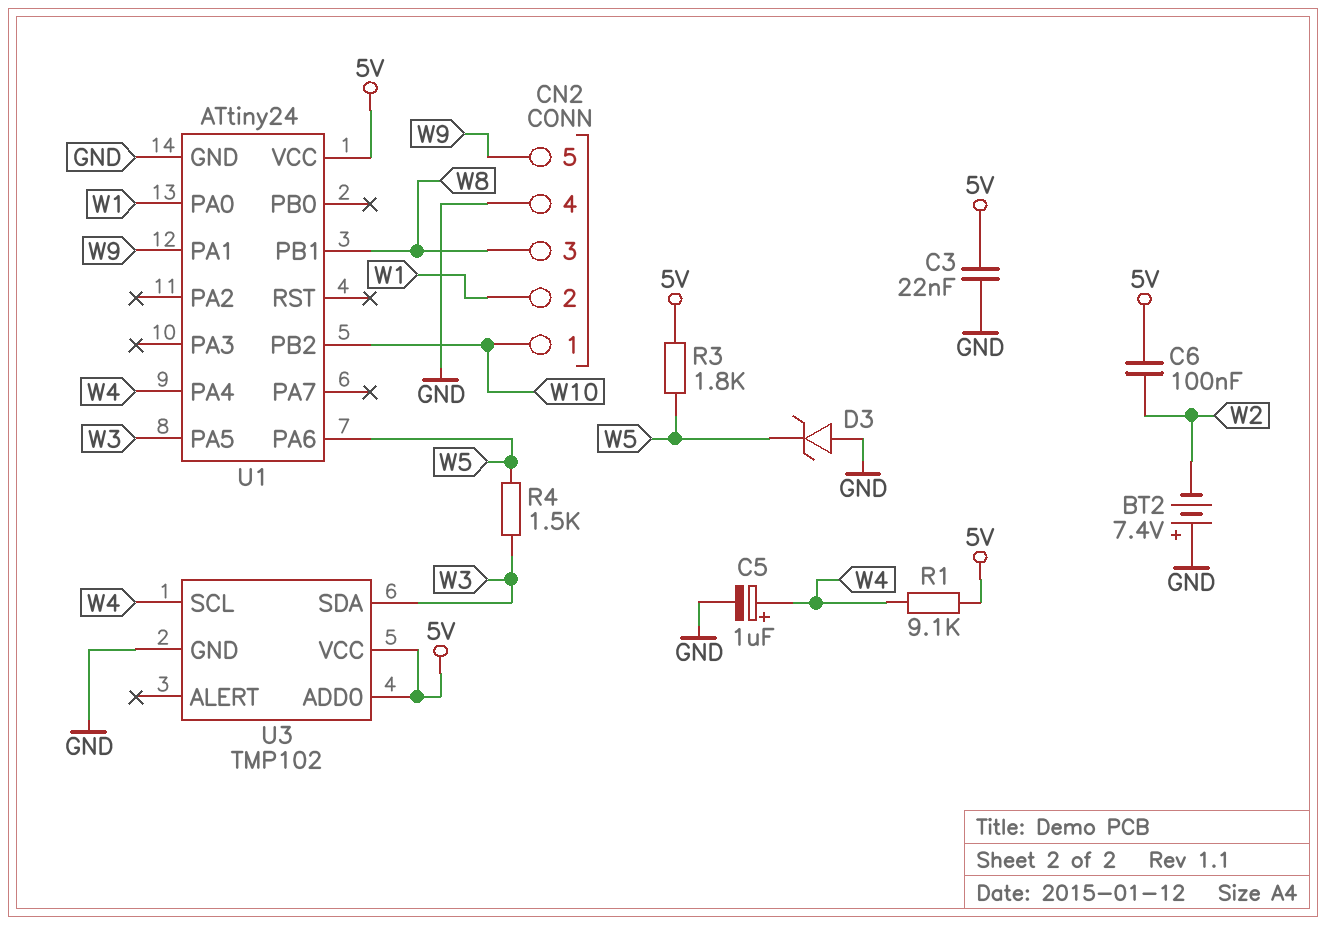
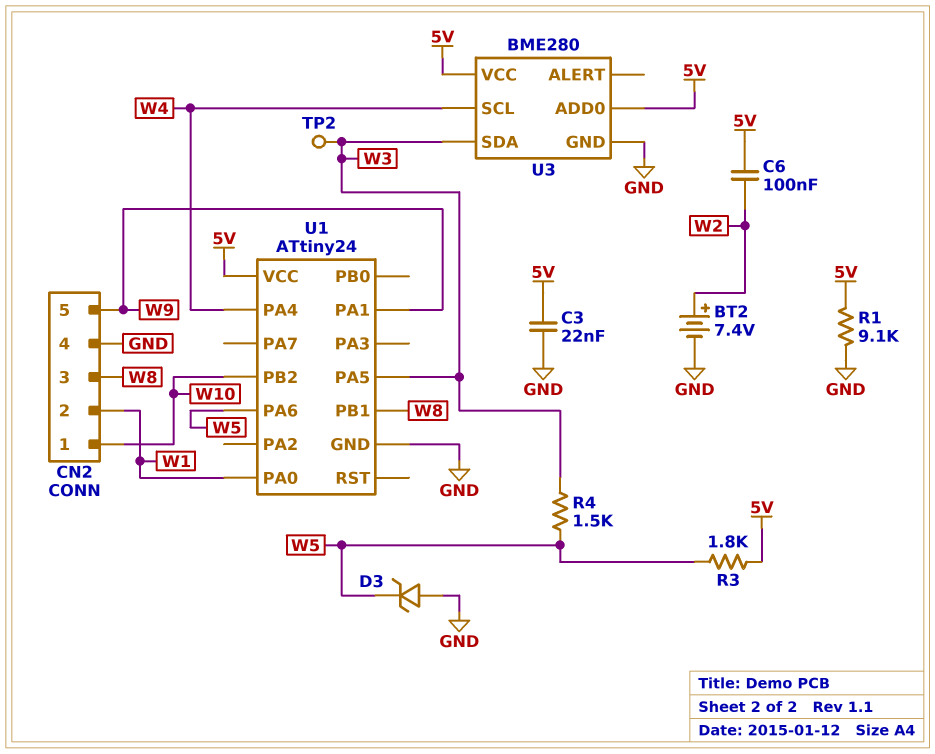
BT2: 7.4V (plus GND, minus W2) -> 7.4V (plus W2, minus GND)
C5: 1uF (plus W4, minus GND) -> none
R1: 9.1k (5V, W4) -> 9.1k (5V, GND)
TP2: none -> test point (W3)
U3: TMP102 -> BME280

